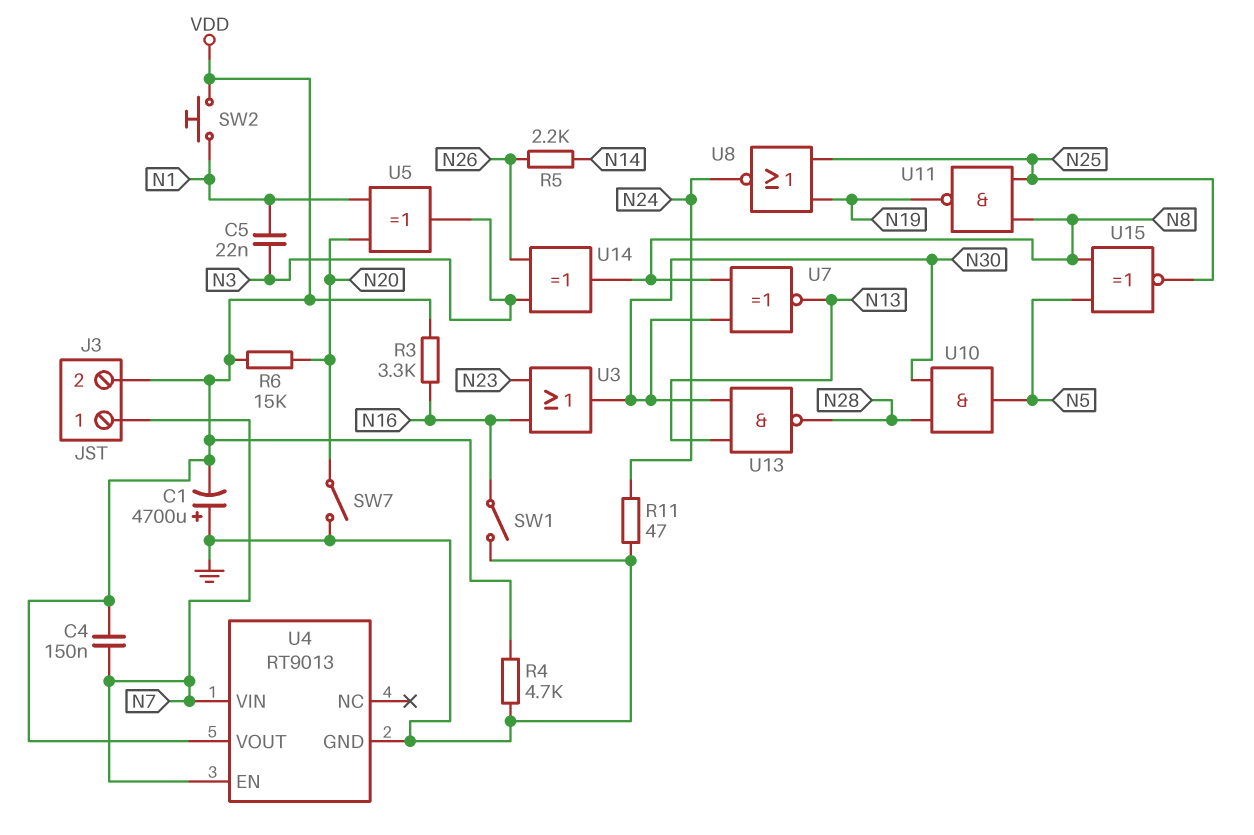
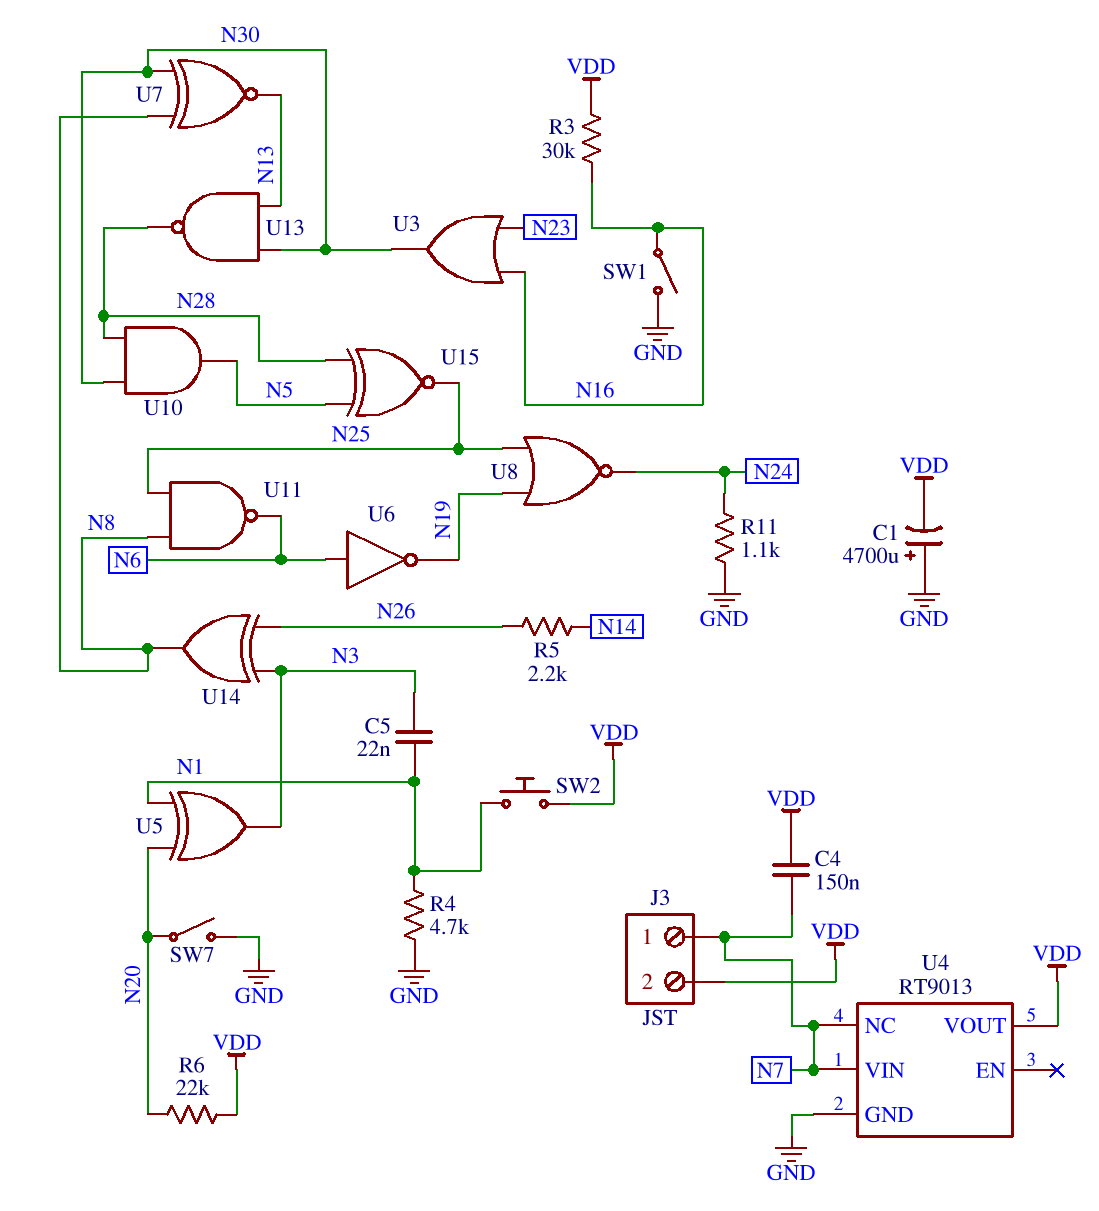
R3: 3.3k (N16, VDD) -> 30k (N16, VDD)
R4: 4.7k (GND, VDD) -> 4.7k (GND, N1)
R6: 15k (N20, VDD) -> 22k (N20, VDD)
R11: 47 (GND, N24) -> 1.1k (GND, N24)
U4 pin EN: N7 -> none
U4 pin NC: none -> N7
U6: none -> NOT (in N6, out N19)
U11: NAND (in N8, in N25, out N19) -> NAND (in N8, in N25, out N6)
U15: XNOR (in N5, in N8, out N25) -> XNOR (in N5, in N28, out N25)

